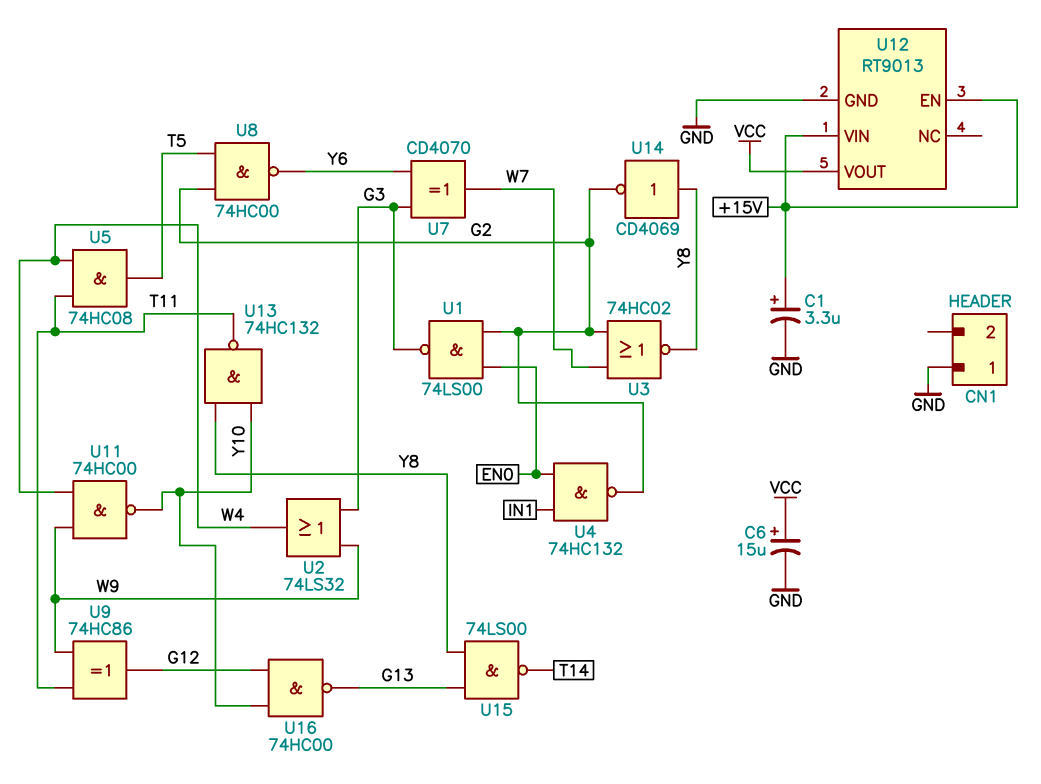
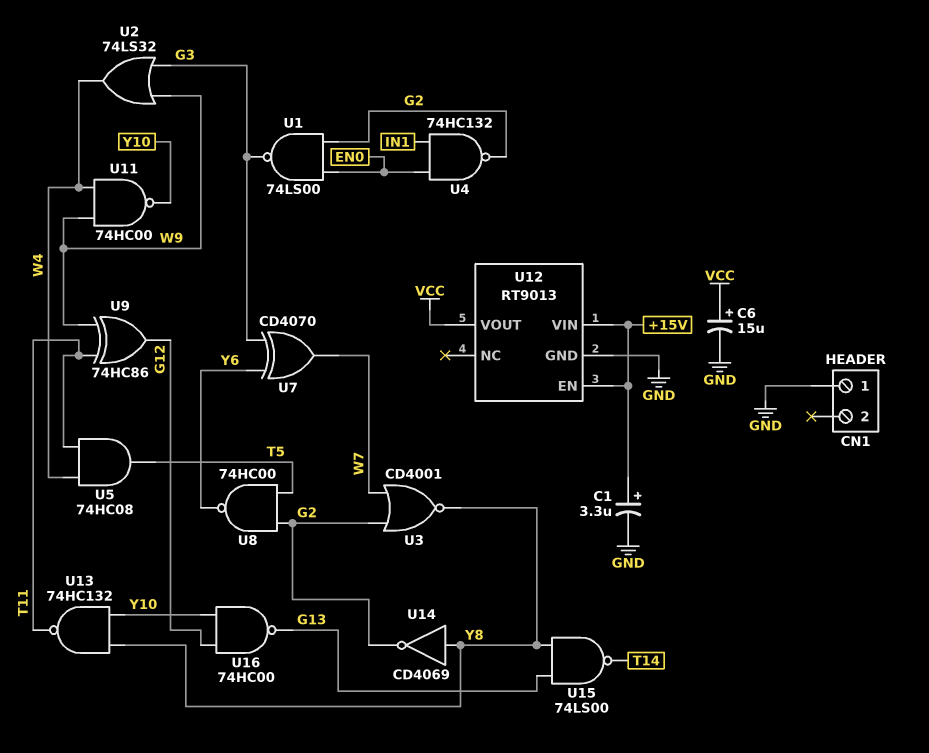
U3: NOR 74HC02 (in G2, in W7, out Y8) -> NOR CD4001 (in G2, in W7, out Y8)

